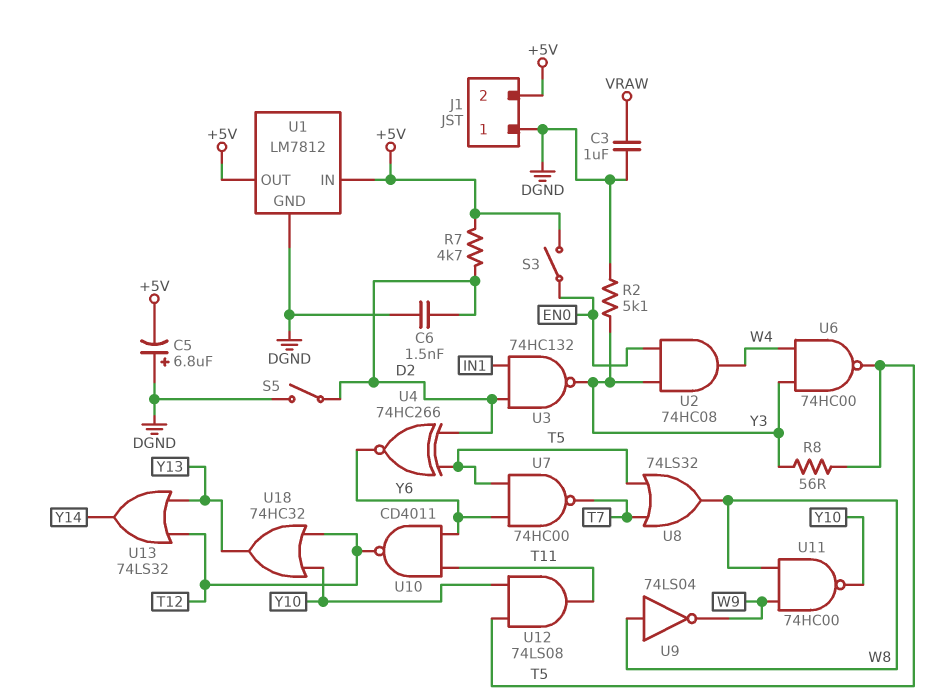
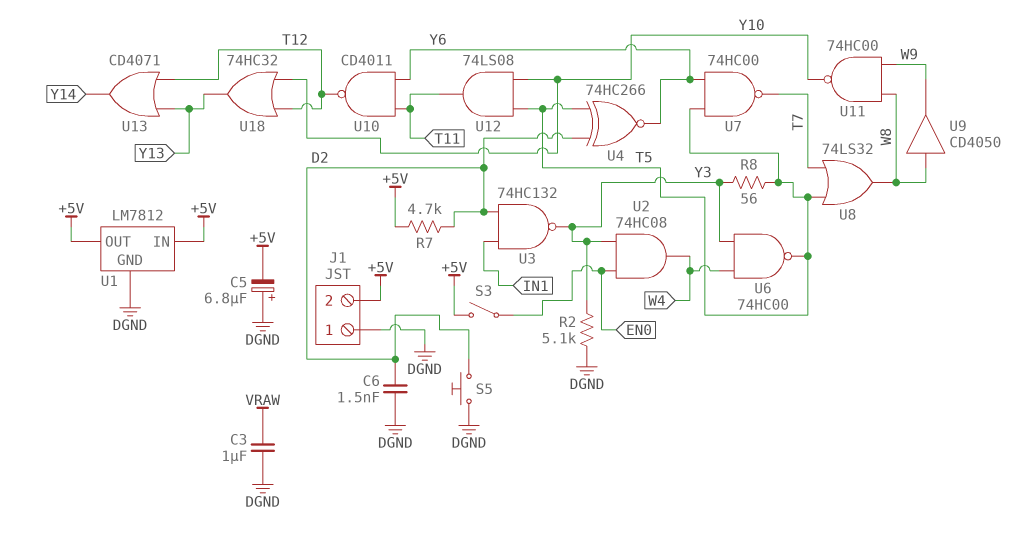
S5: switch (D2, DGND) -> button (D2, DGND)
U9: NOT 74LS04 (in W8, out W9) -> buffer CD4050 (in W8, out W9)
U13: OR 74LS32 (in T12, in Y13, out Y14) -> OR CD4071 (in T12, in Y13, out Y14)

